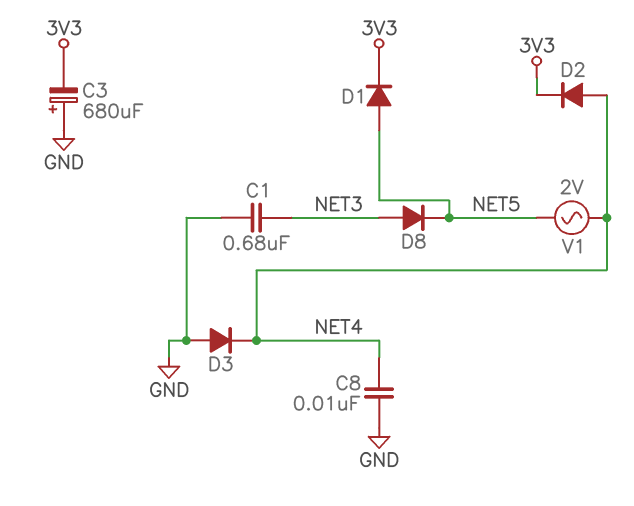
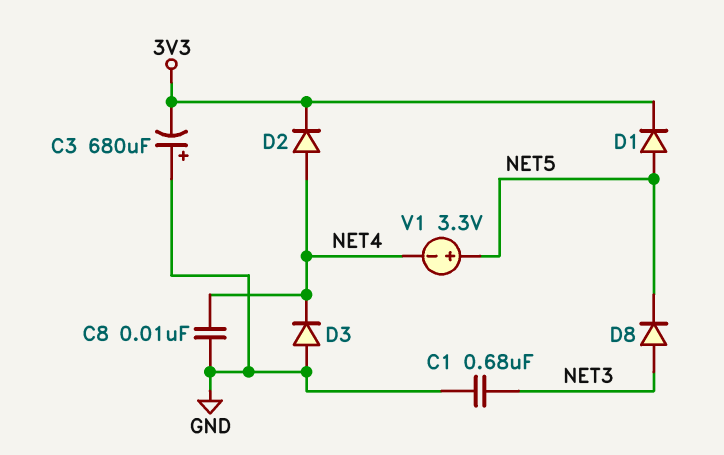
V1: AC 2V (NET4, NET5) -> 3.3V (plus NET5, minus NET4)

